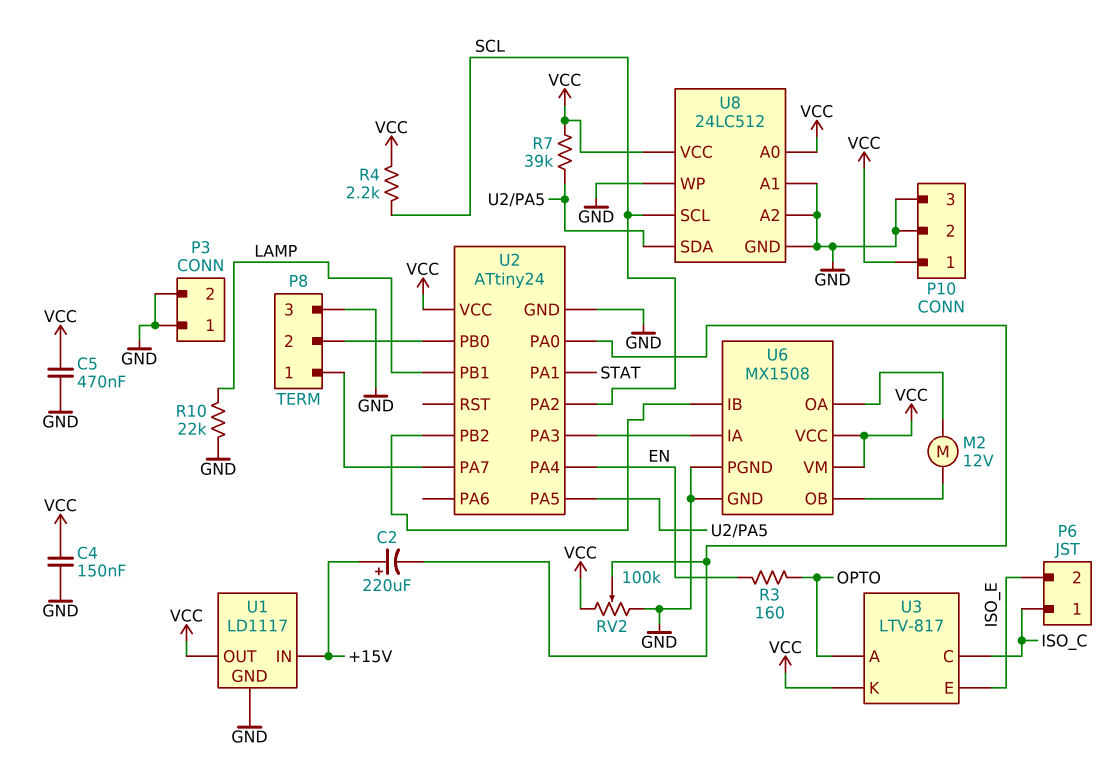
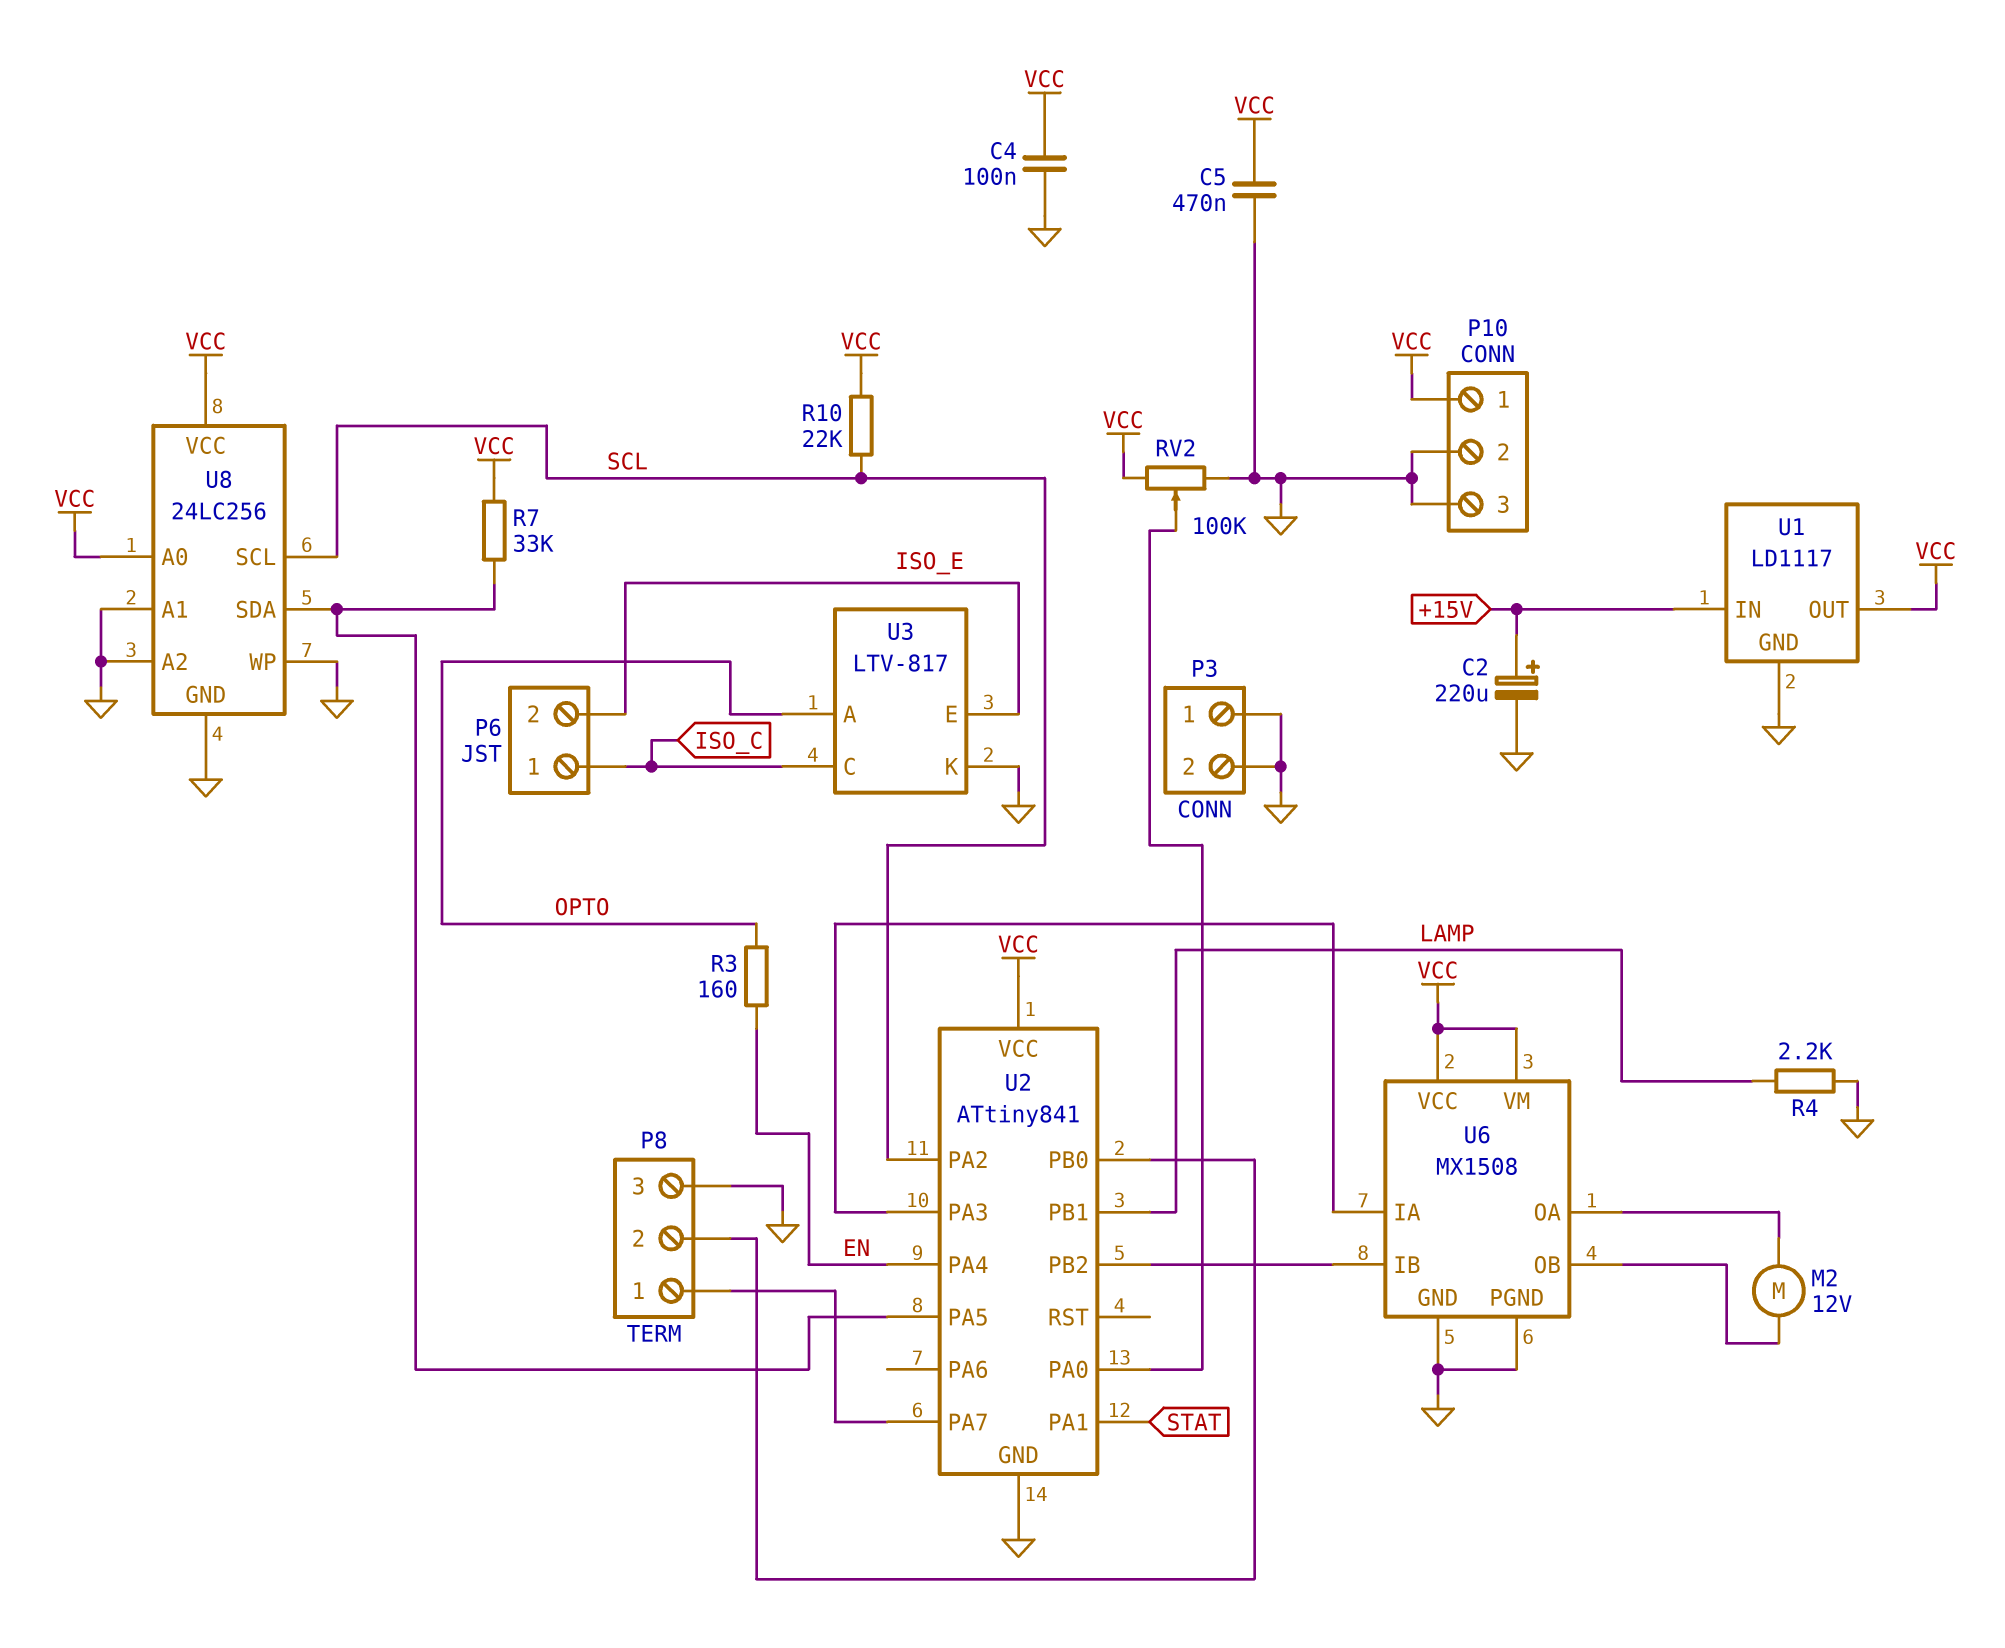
C2: 220uF (plus +15V, minus U2/PA0) -> 220uF (plus +15V, minus GND)
C4: 150nF (GND, VCC) -> 100nF (GND, VCC)
R4: 2.2k (SCL, VCC) -> 2.2k (GND, LAMP)
R7: 39k (U2/PA5, VCC) -> 33k (U2/PA5, VCC)
R10: 22k (GND, LAMP) -> 22k (SCL, VCC)
U2: ATtiny24 -> ATtiny841
U3 pin K: VCC -> GND
U8: 24LC512 -> 24LC256

